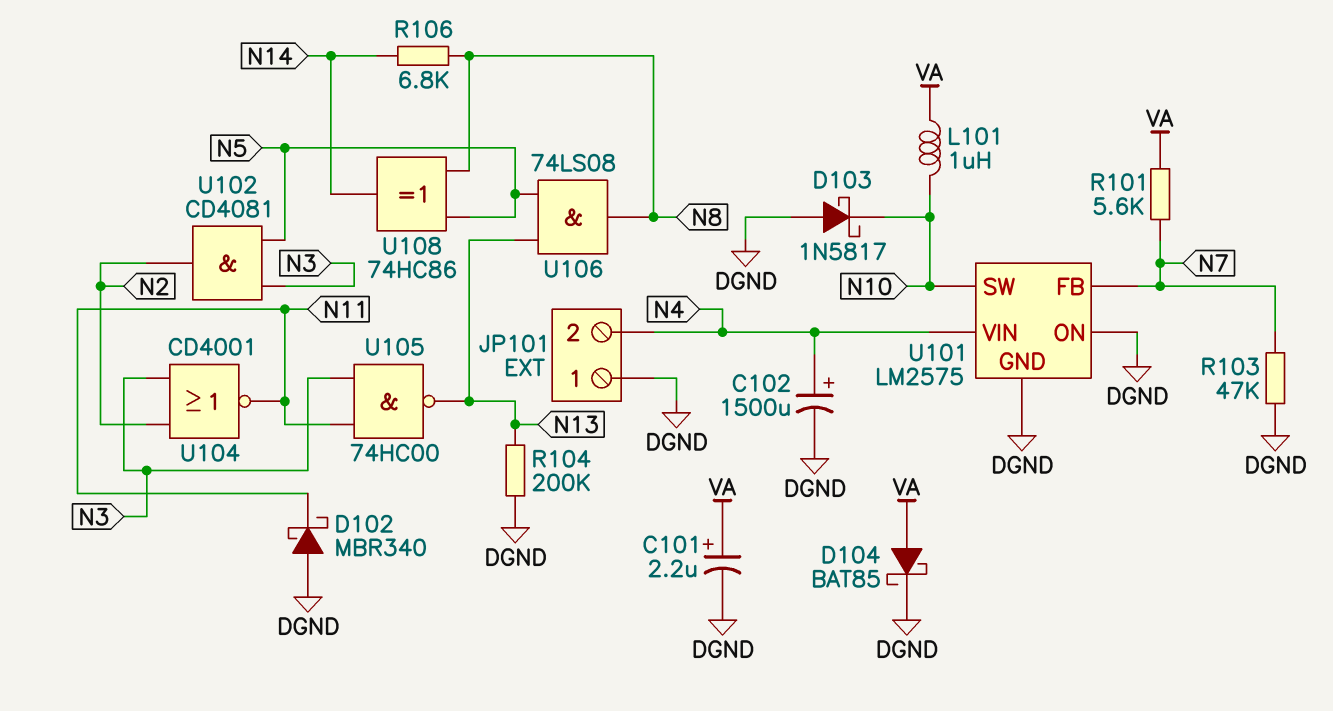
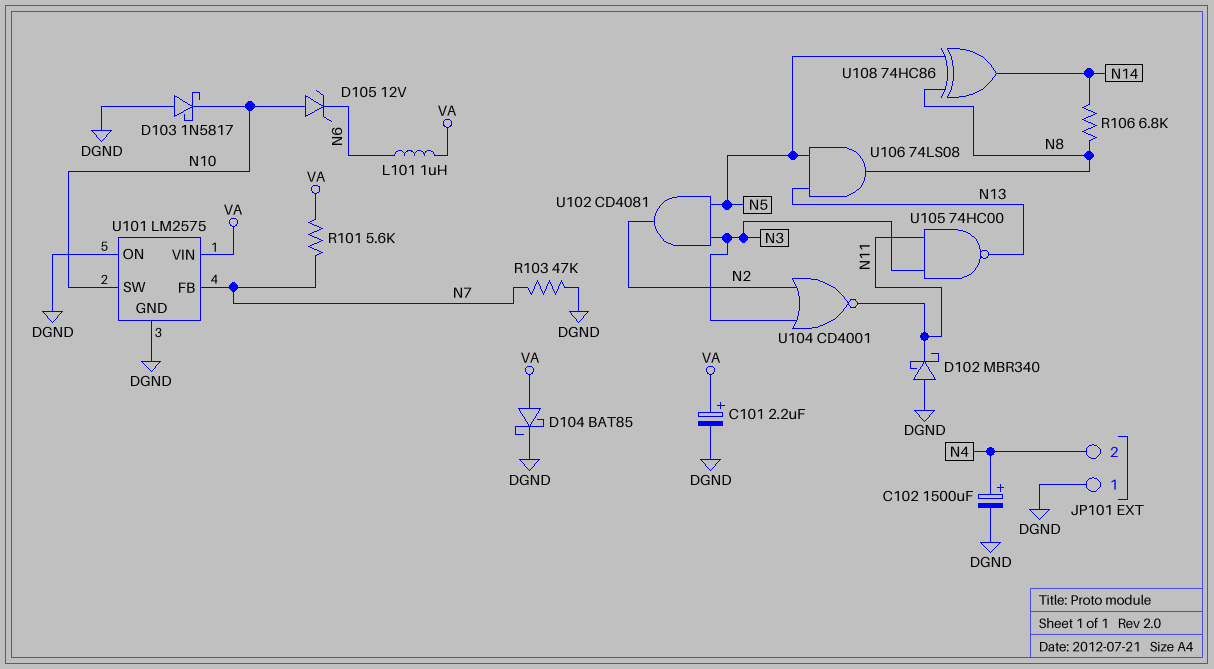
D105: none -> zener 12V (A N10, K N6)
L101: 1uH (N10, VA) -> 1uH (N6, VA)
R104: 200k (DGND, N13) -> none
U101 pin VIN: N4 -> VA

